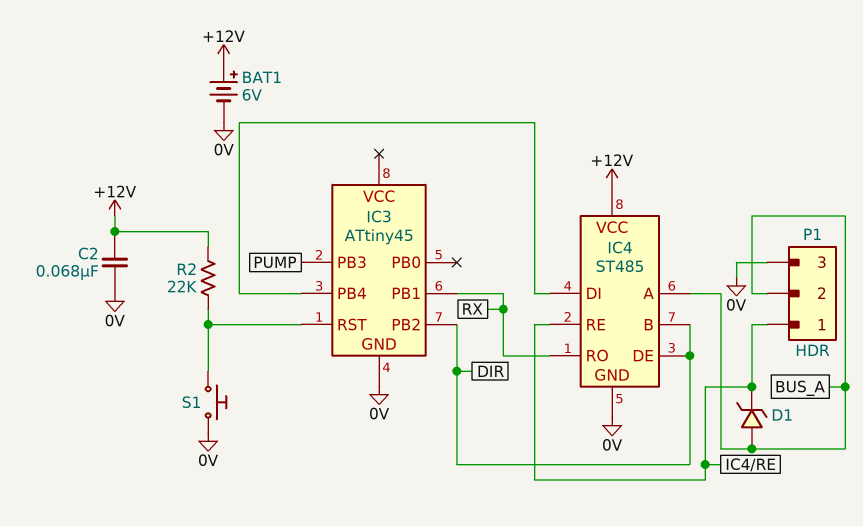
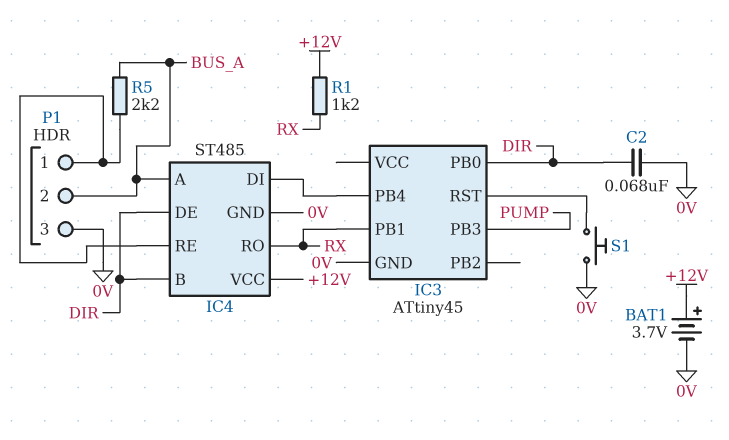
BAT1: 6V (plus +12V, minus 0V) -> 3.7V (plus +12V, minus 0V)
C2: 68nF (+12V, 0V) -> 68nF (0V, DIR)
D1: zener (A BUS_A, K IC4/RE) -> none
IC3 pin PB0: none -> DIR
IC3 pin PB2: DIR -> none
R1: none -> 1.2k (+12V, RX)
R2: 22k (+12V, IC3/RST) -> none
R5: none -> 2.2k (BUS_A, IC4/RE)

